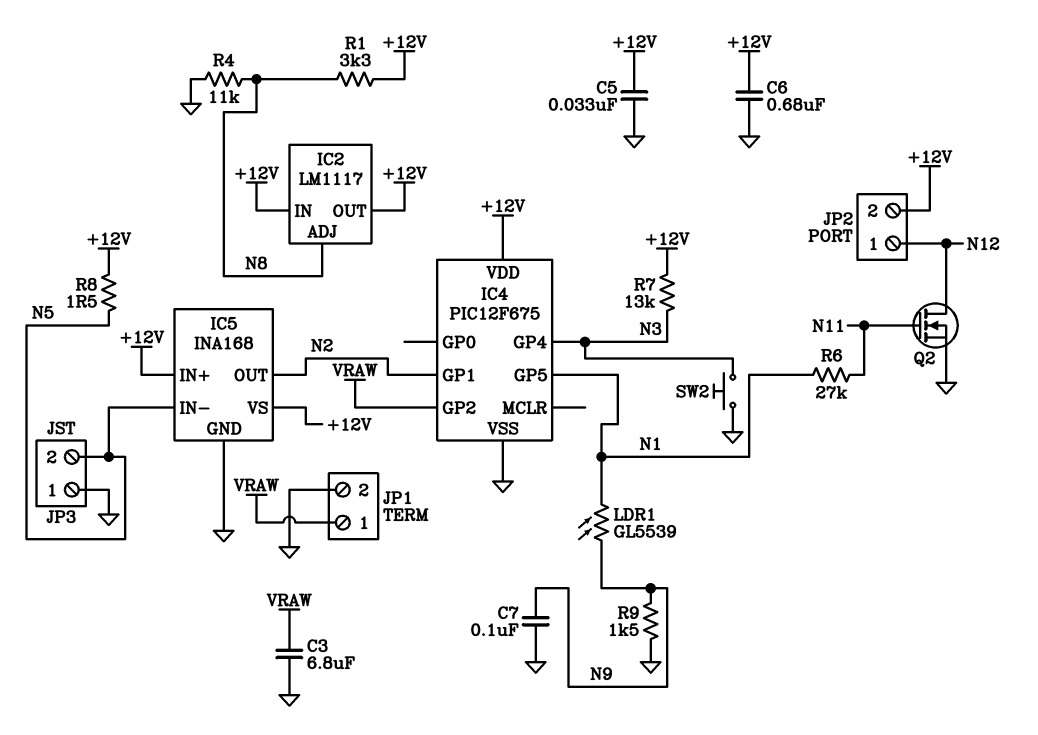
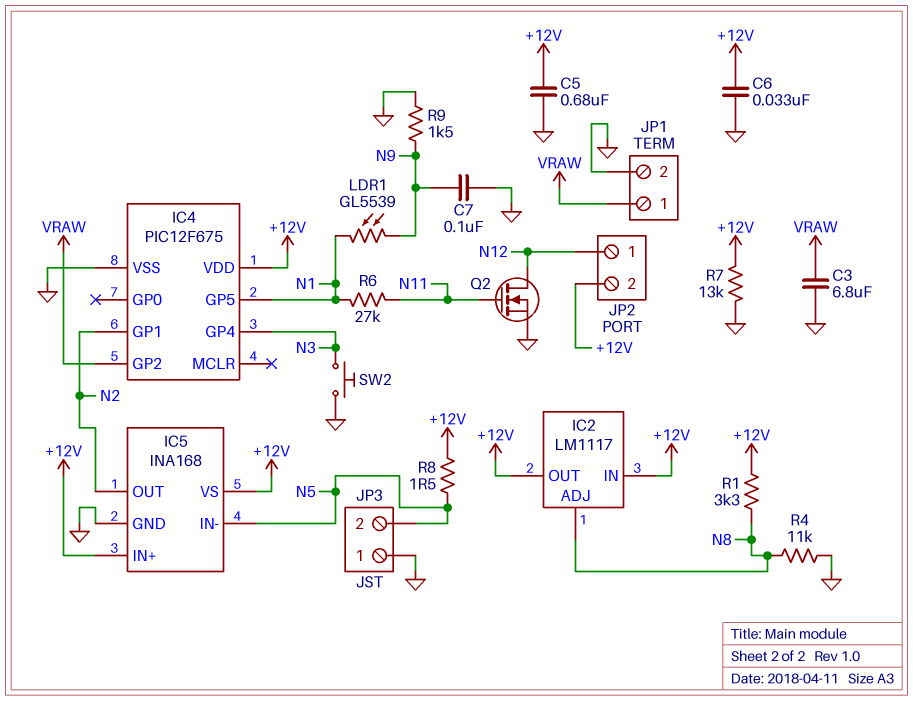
C5: 33nF (+12V, GND) -> 680nF (+12V, GND)
C6: 680nF (+12V, GND) -> 33nF (+12V, GND)
R7: 13k (+12V, N3) -> 13k (+12V, GND)

